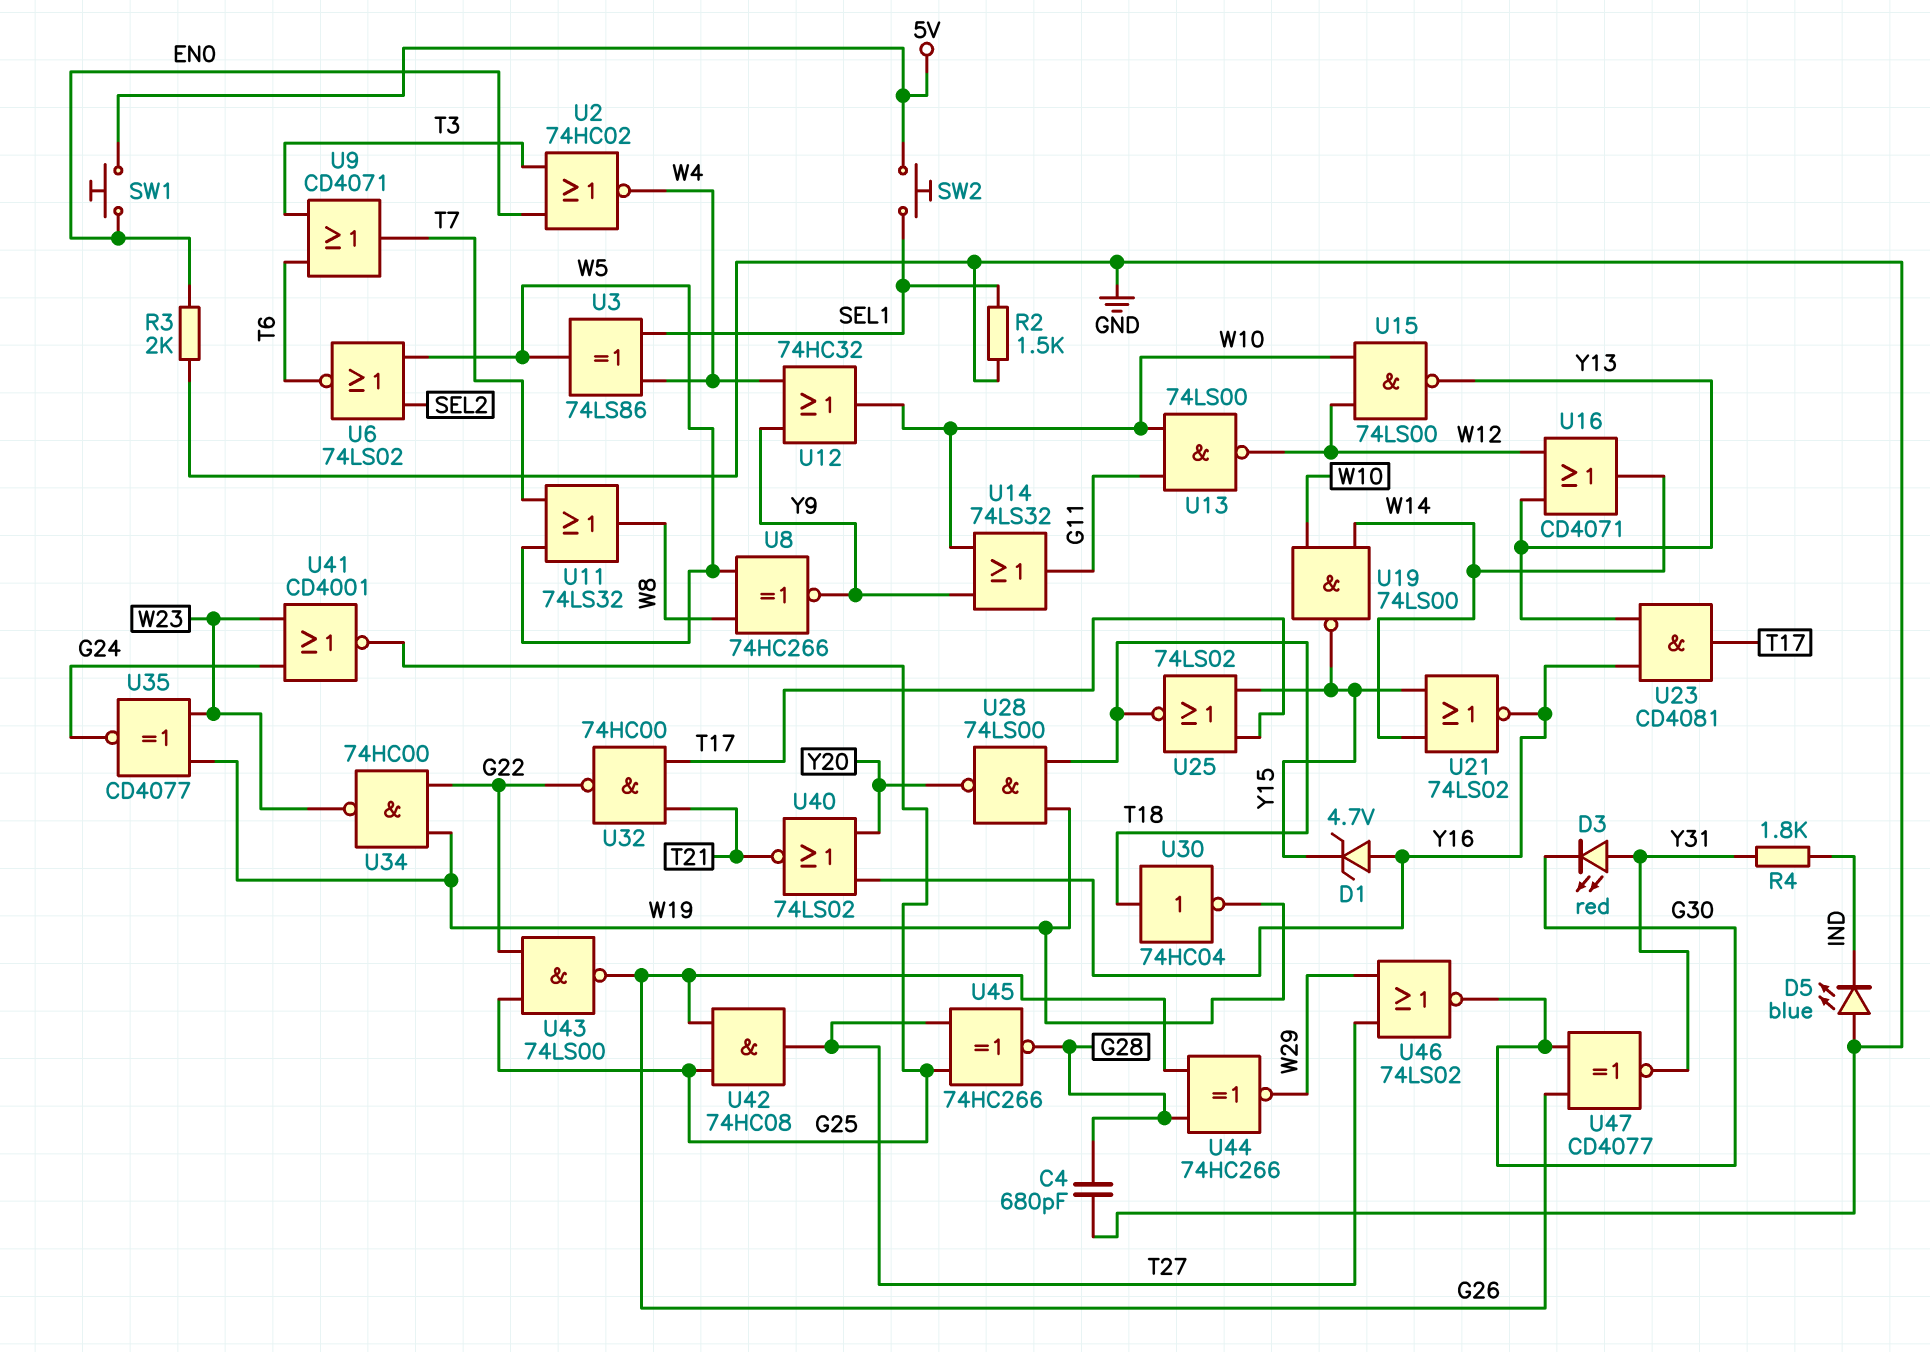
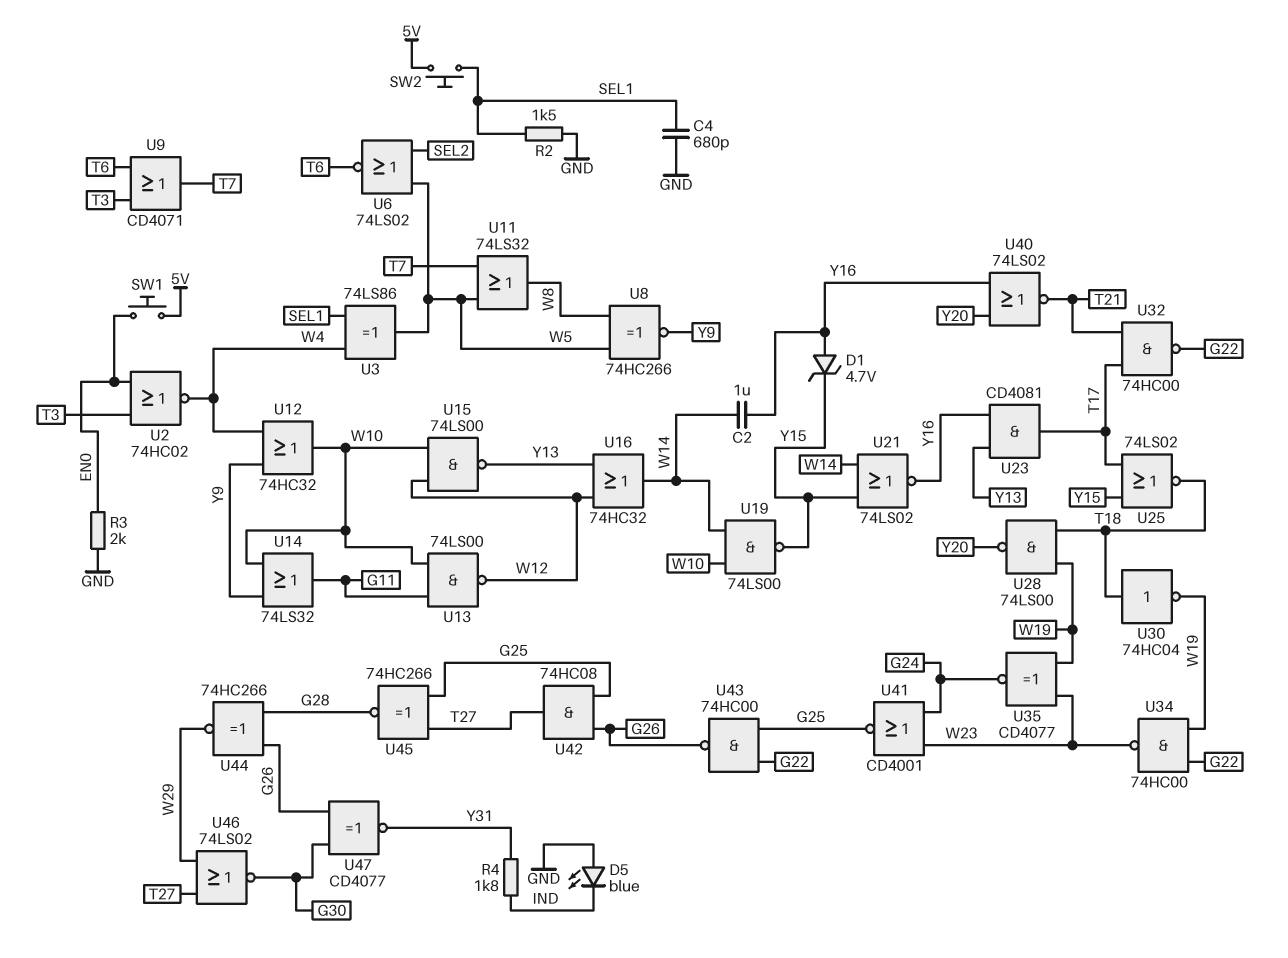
C2: none -> 1uF (W14, Y16)
C4: 680pF (G28, GND) -> 680pF (GND, SEL1)
D3: LED red (A Y31, K G30) -> none
U16: OR CD4071 (in W12, in Y13, out W14) -> OR 74HC32 (in W12, in Y13, out W14)
U43: NAND 74LS00 (in G22, in G25, out G26) -> NAND 74HC00 (in G22, in G25, out G26)

